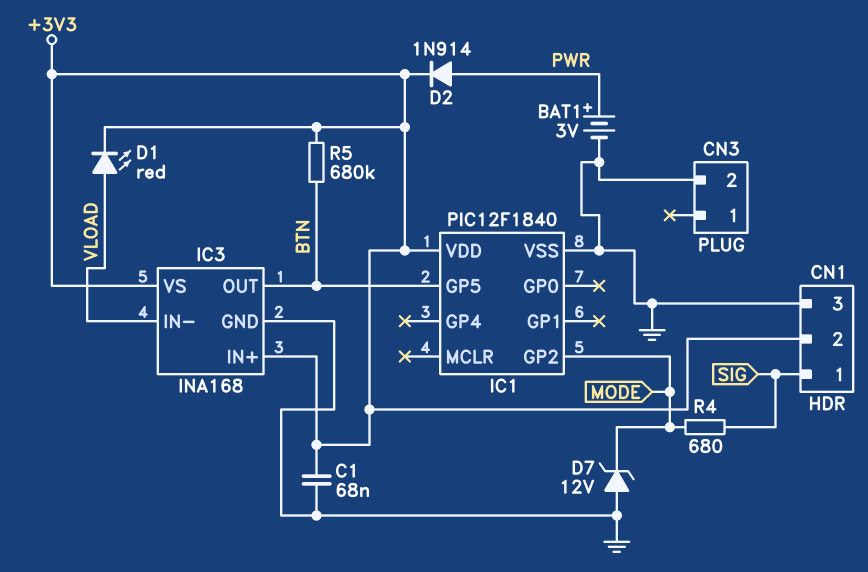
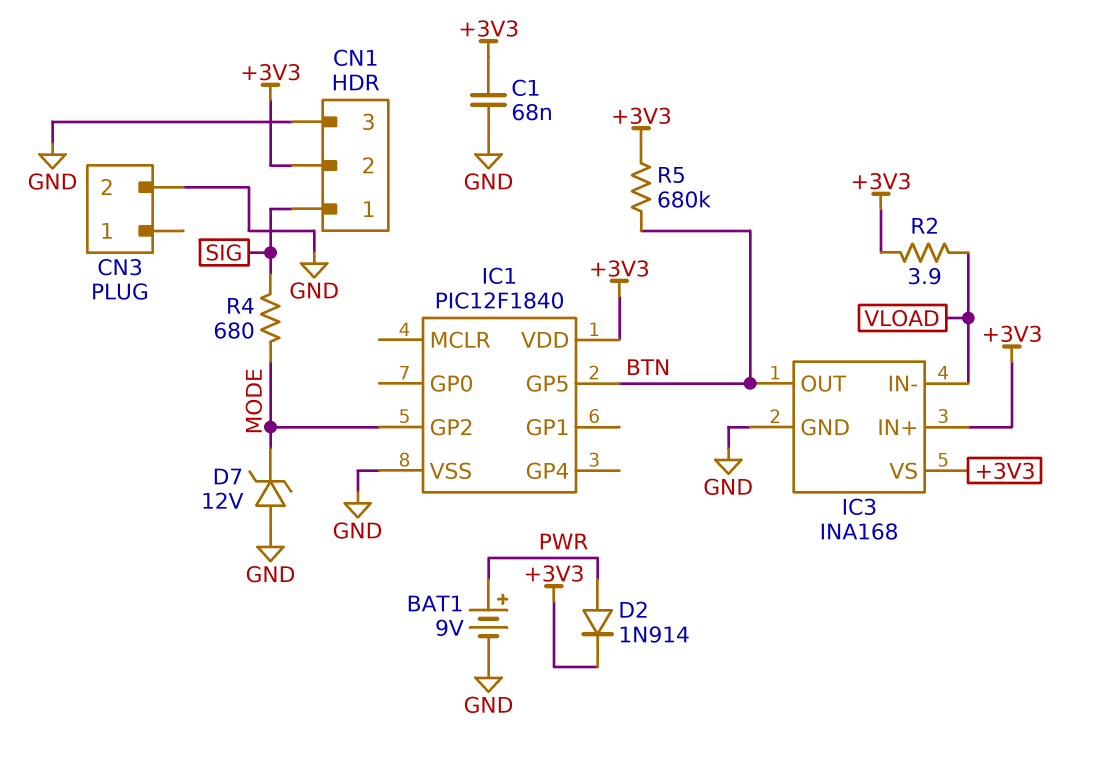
BAT1: 3V (plus PWR, minus GND) -> 9V (plus PWR, minus GND)
D1: LED red (A VLOAD, K +3V3) -> none
R2: none -> 3.9 (+3V3, VLOAD)

